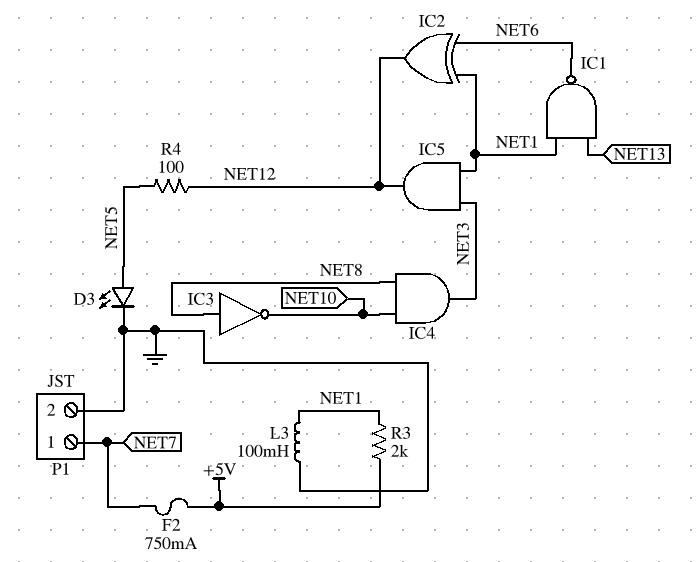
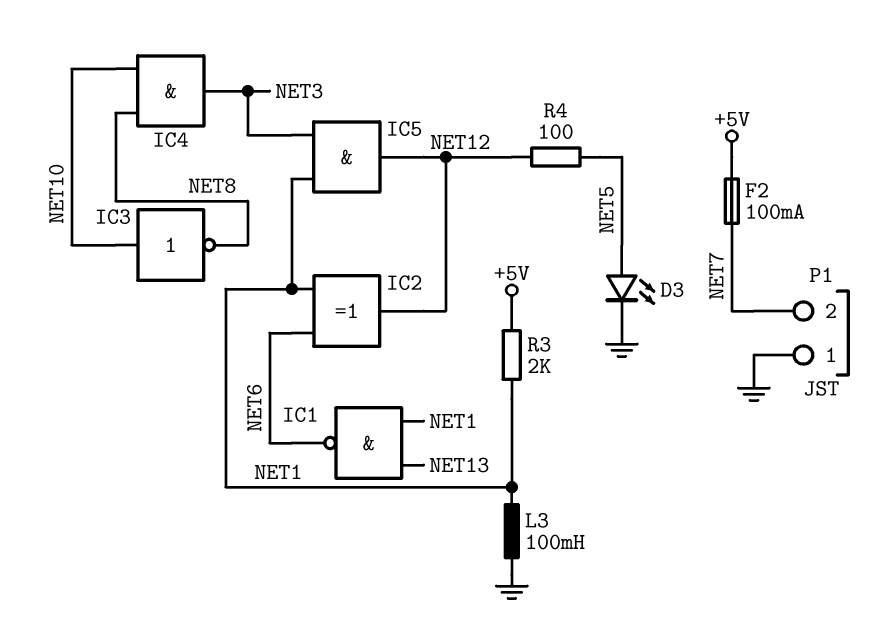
F2: 750mA (+5V, NET7) -> 100mA (+5V, NET7)
IC3: NOT (in NET8, out NET10) -> NOT (in NET10, out NET8)
P1 pin 1: NET7 -> GND
P1 pin 2: GND -> NET7

